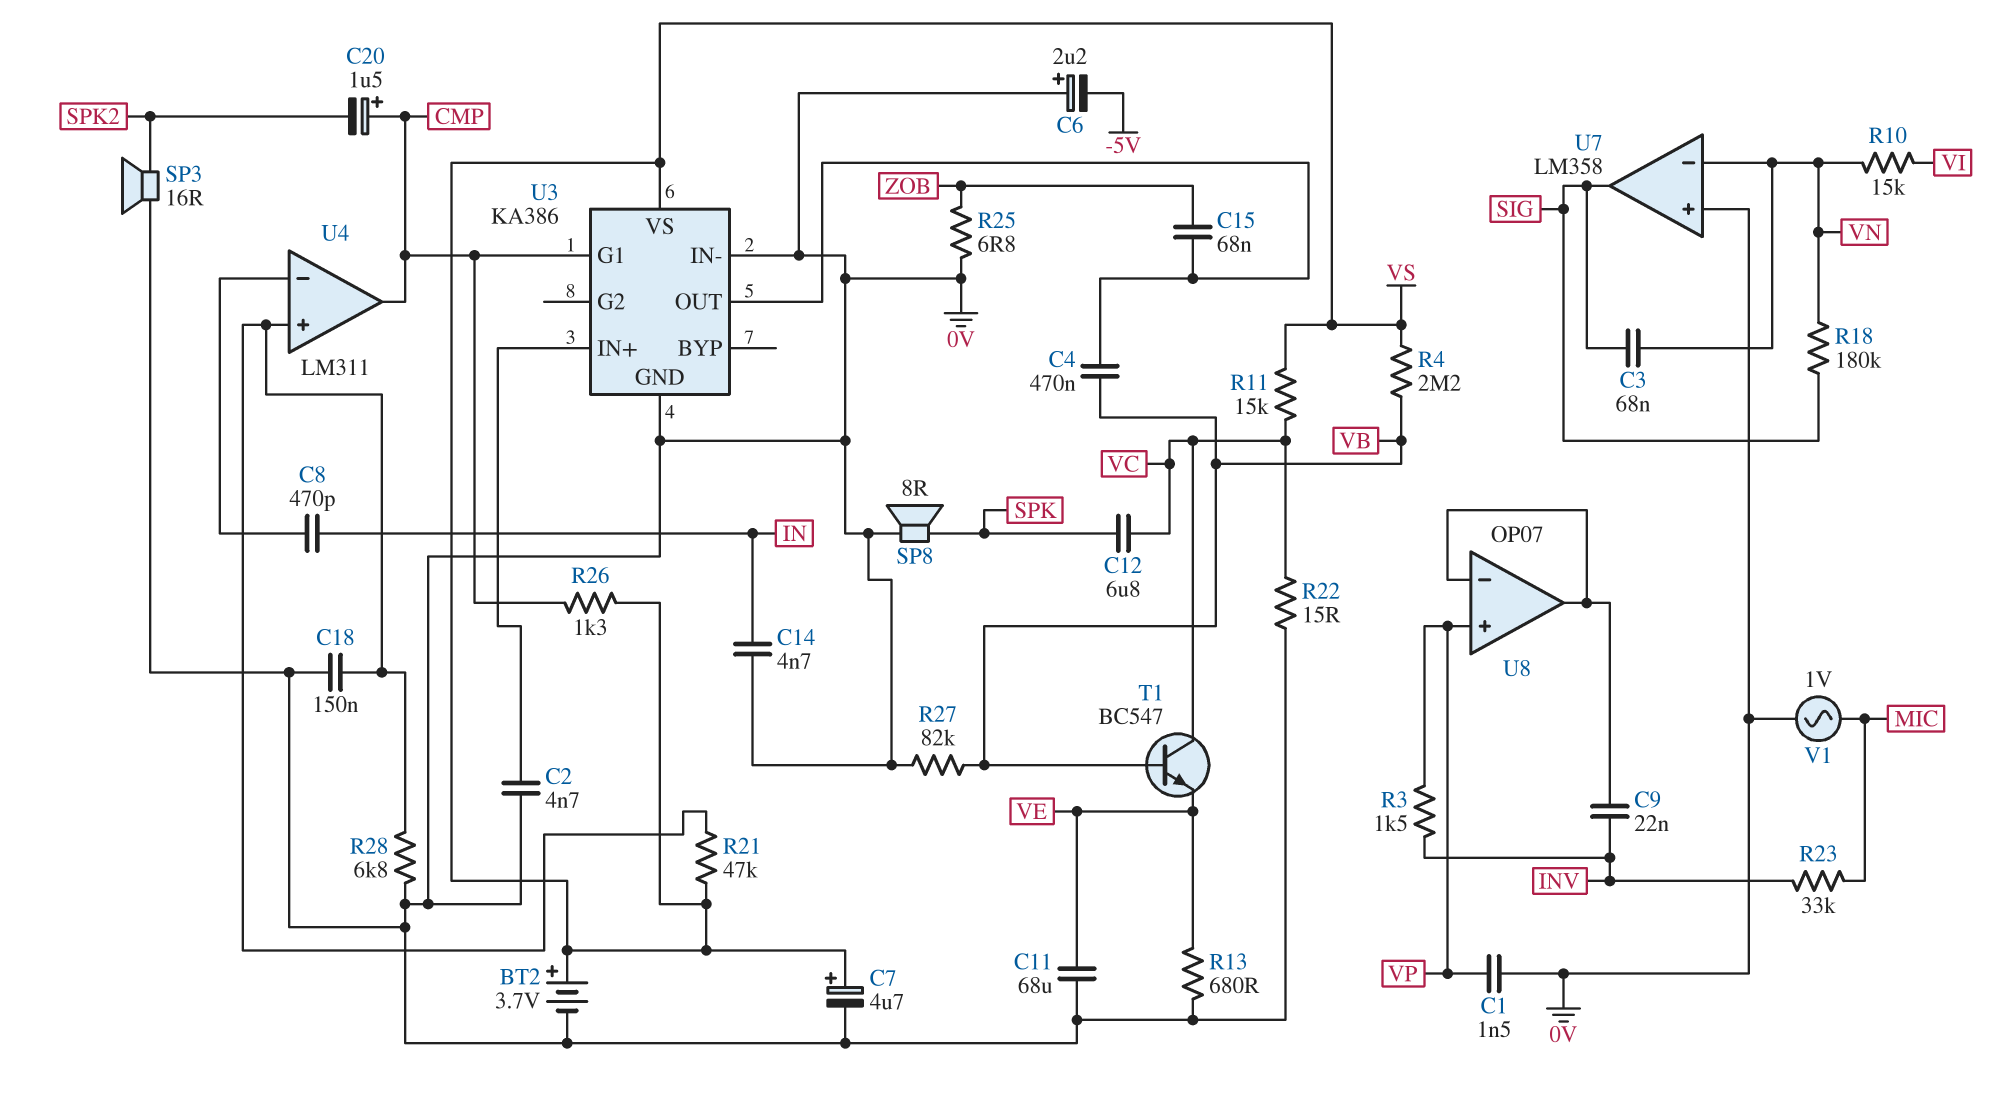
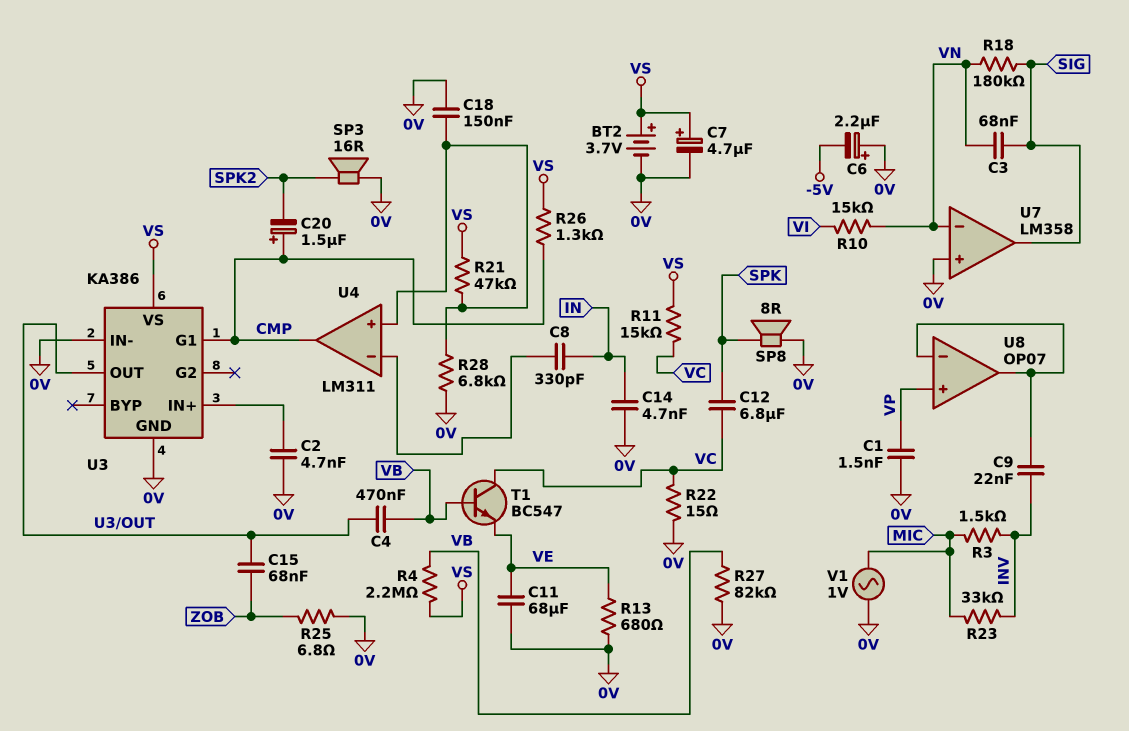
C8: 470pF (IN, U4/in-) -> 330pF (IN, U4/in-)
R3: 1.5k (INV, VP) -> 1.5k (INV, MIC)

